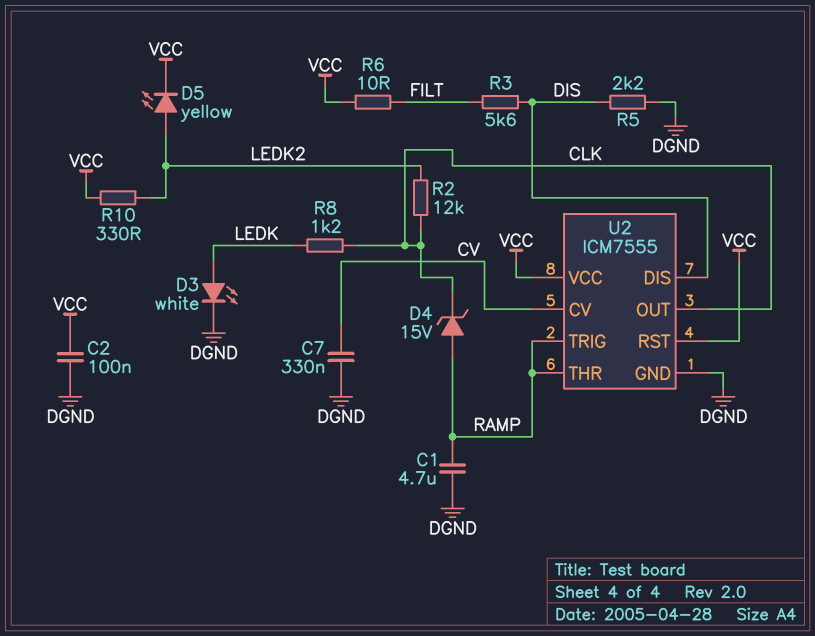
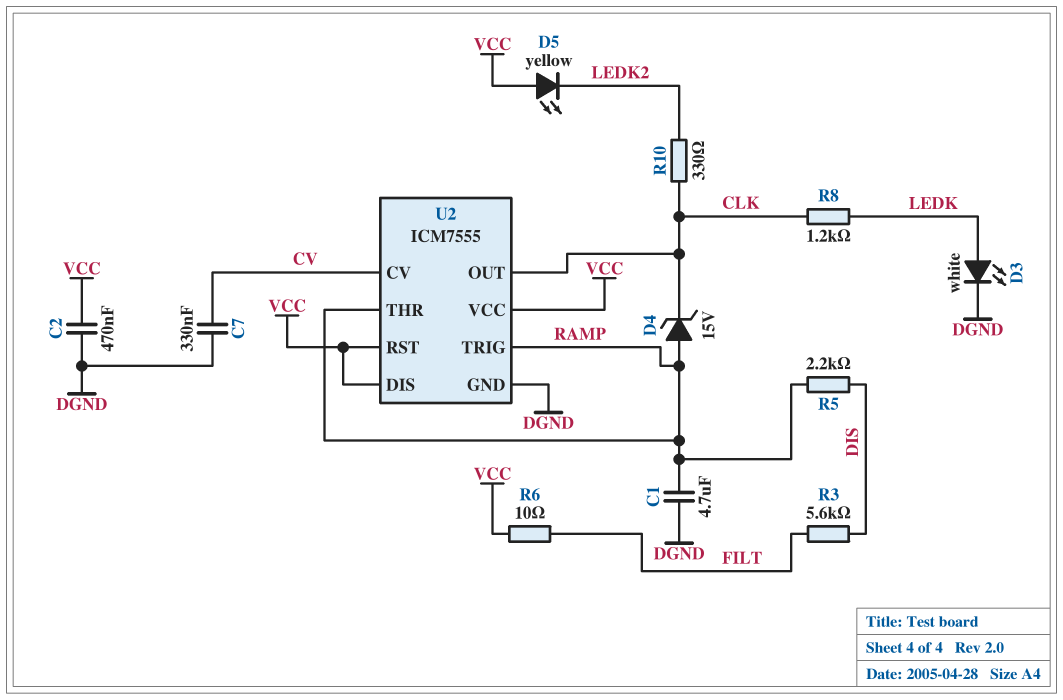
C2: 100nF (DGND, VCC) -> 470nF (DGND, VCC)
D5: LED yellow (A LEDK2, K VCC) -> LED yellow (A VCC, K LEDK2)
R2: 12k (CLK, LEDK2) -> none
R5: 2.2k (DGND, DIS) -> 2.2k (DIS, RAMP)
R10: 330 (LEDK2, VCC) -> 330 (CLK, LEDK2)
U2 pin DIS: DIS -> VCC

